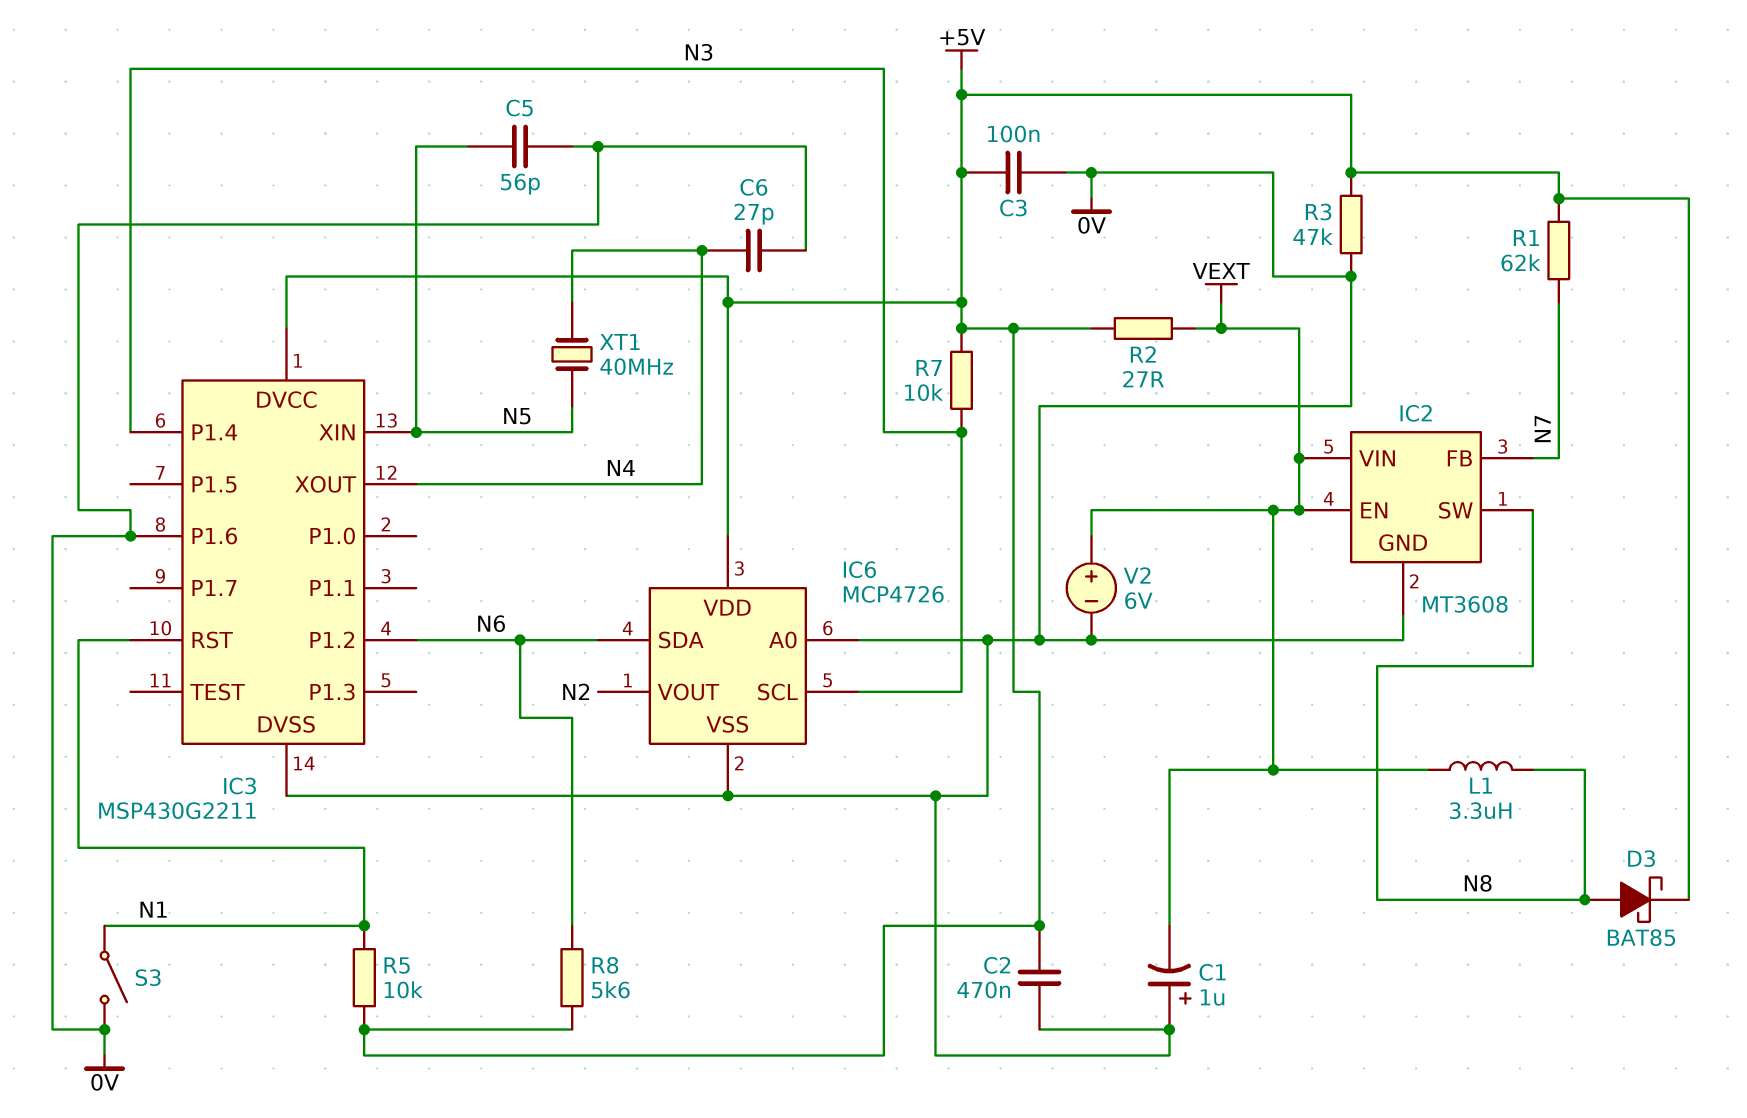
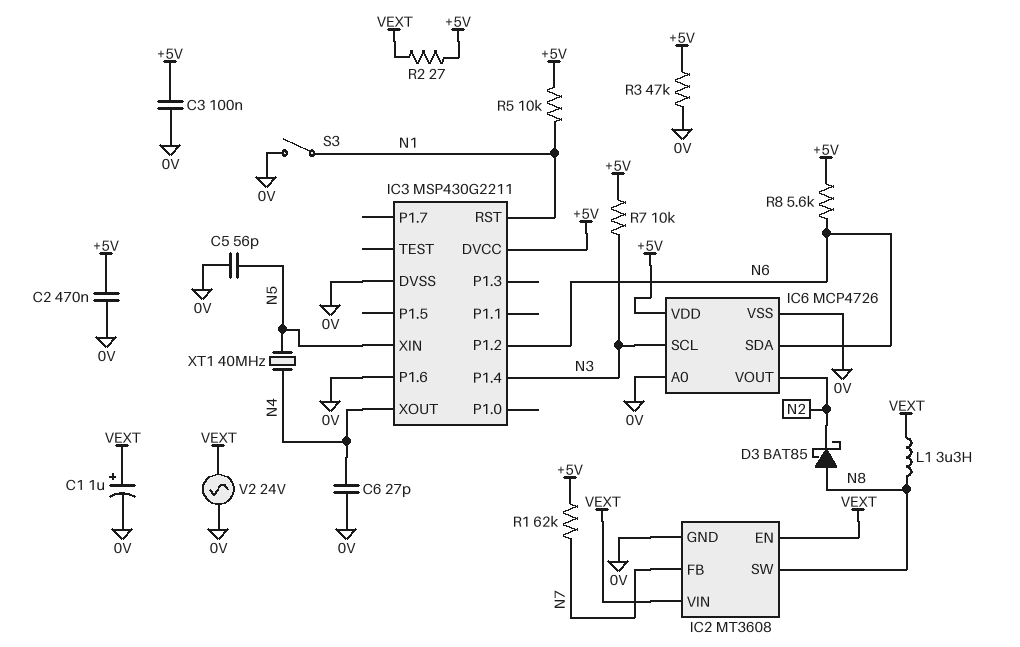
C1: 1uF (plus 0V, minus VEXT) -> 1uF (plus VEXT, minus 0V)
D3: schottky BAT85 (A N8, K +5V) -> schottky BAT85 (A N8, K N2)
V2: 6V (plus VEXT, minus 0V) -> AC 24V (0V, VEXT)

